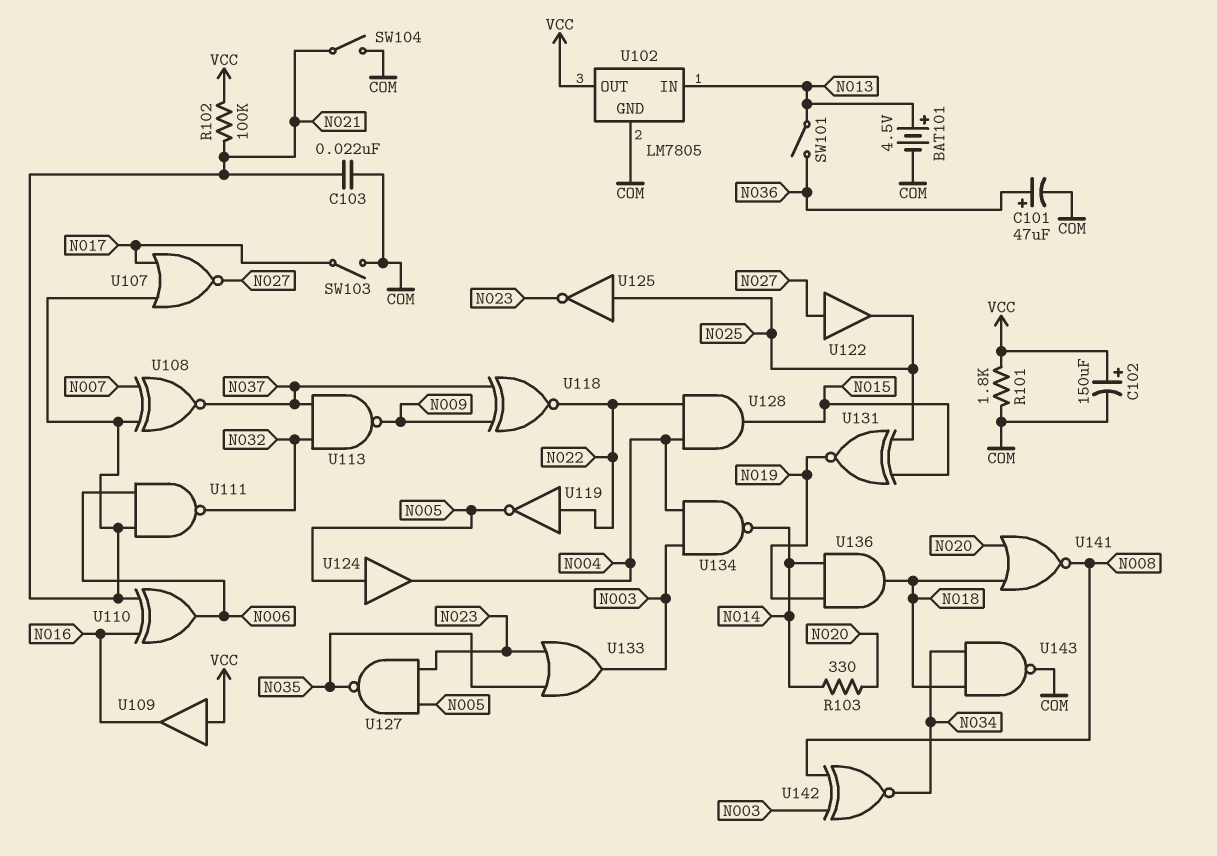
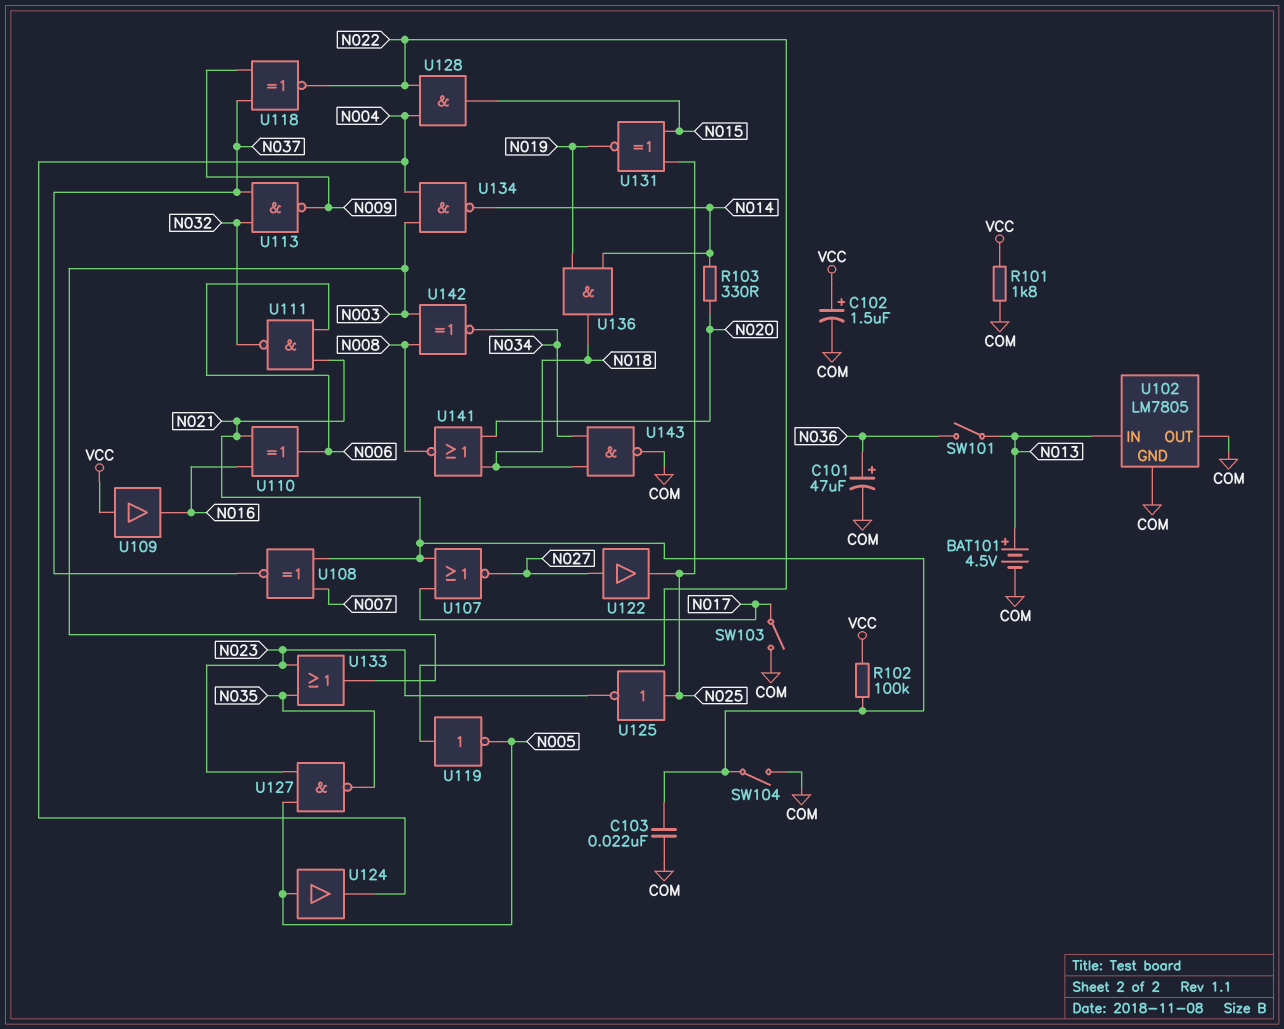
C102: 150uF (plus VCC, minus COM) -> 1.5uF (plus VCC, minus COM)
U102 pin OUT: VCC -> COM

